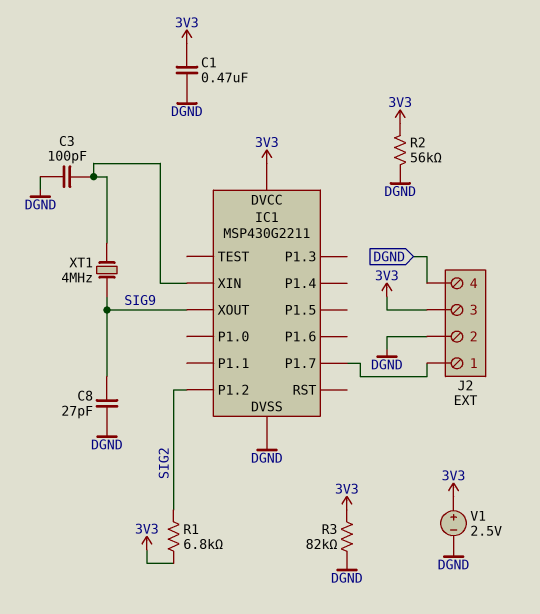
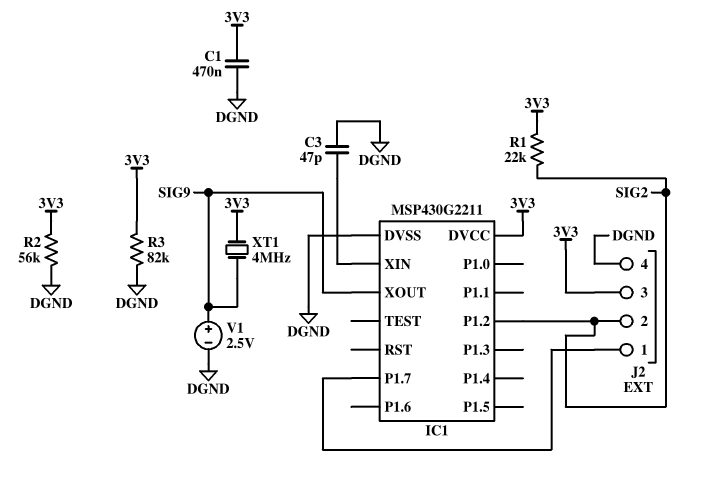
C3: 100pF (DGND, IC1/XIN) -> 47pF (DGND, IC1/XIN)
C8: 27pF (DGND, SIG9) -> none
J2 pin 2: DGND -> SIG2
R1: 6.8k (3V3, SIG2) -> 22k (3V3, SIG2)
V1: 2.5V (plus 3V3, minus DGND) -> 2.5V (plus SIG9, minus DGND)
XT1: 4MHz (IC1/XIN, SIG9) -> 4MHz (3V3, SIG9)

